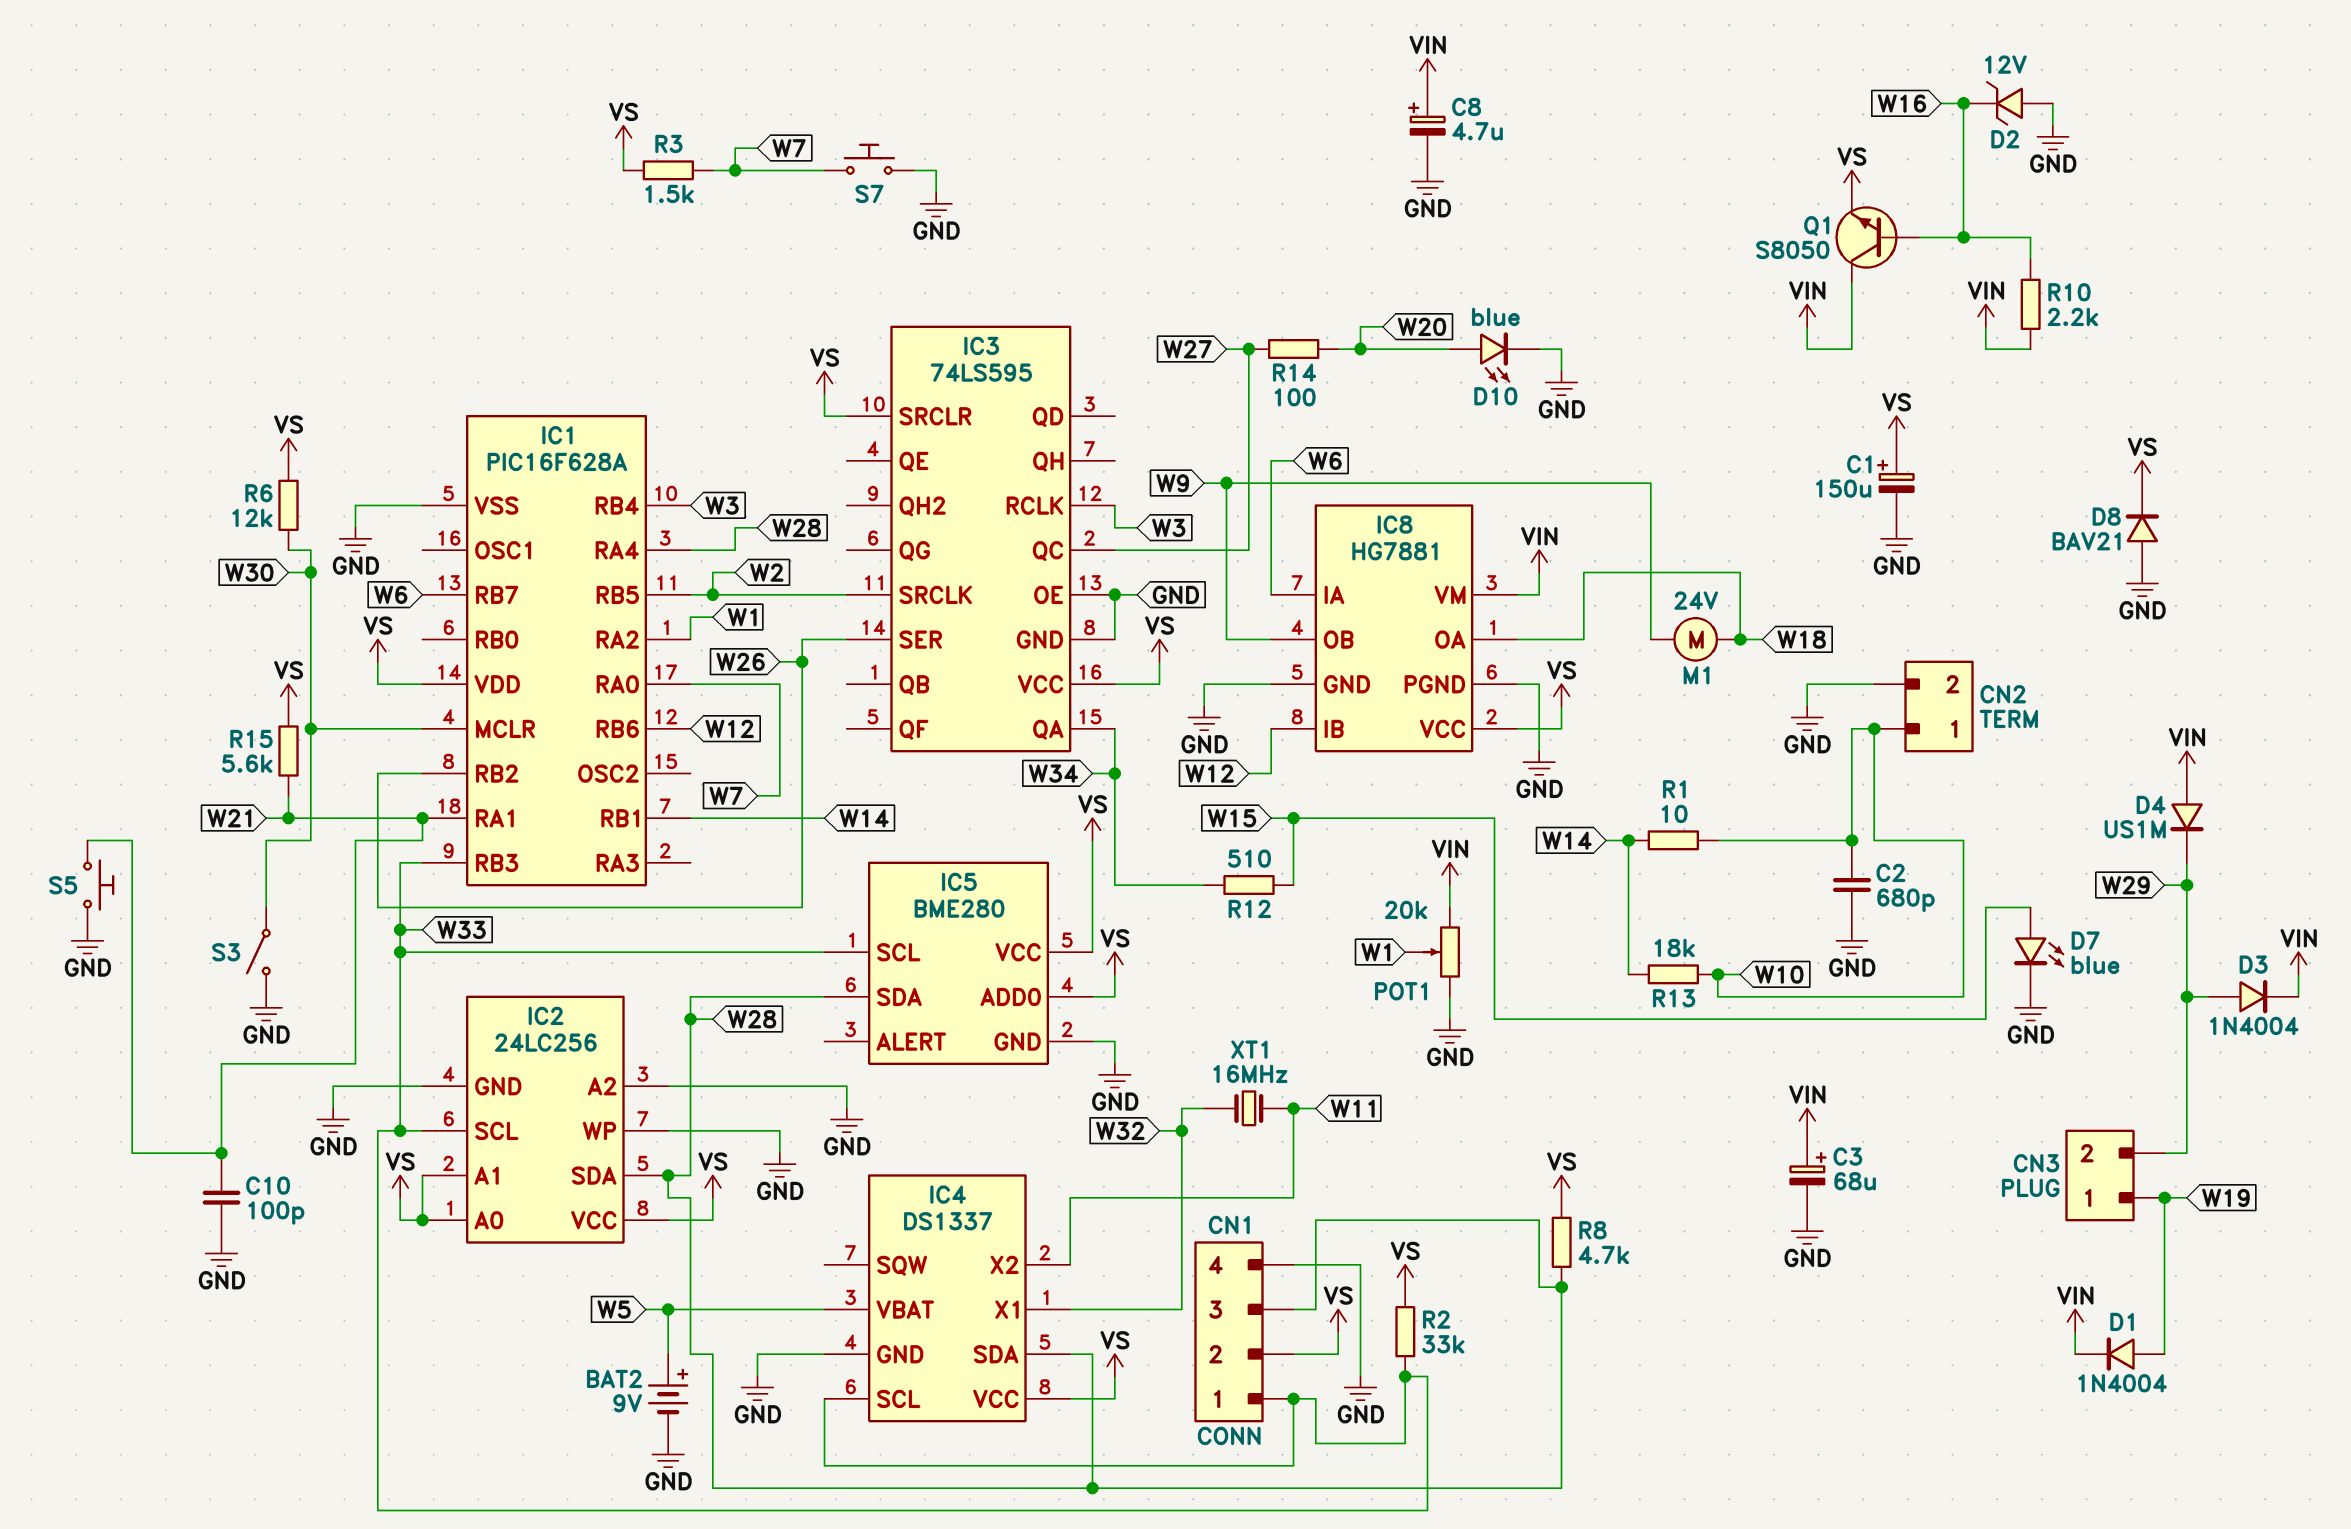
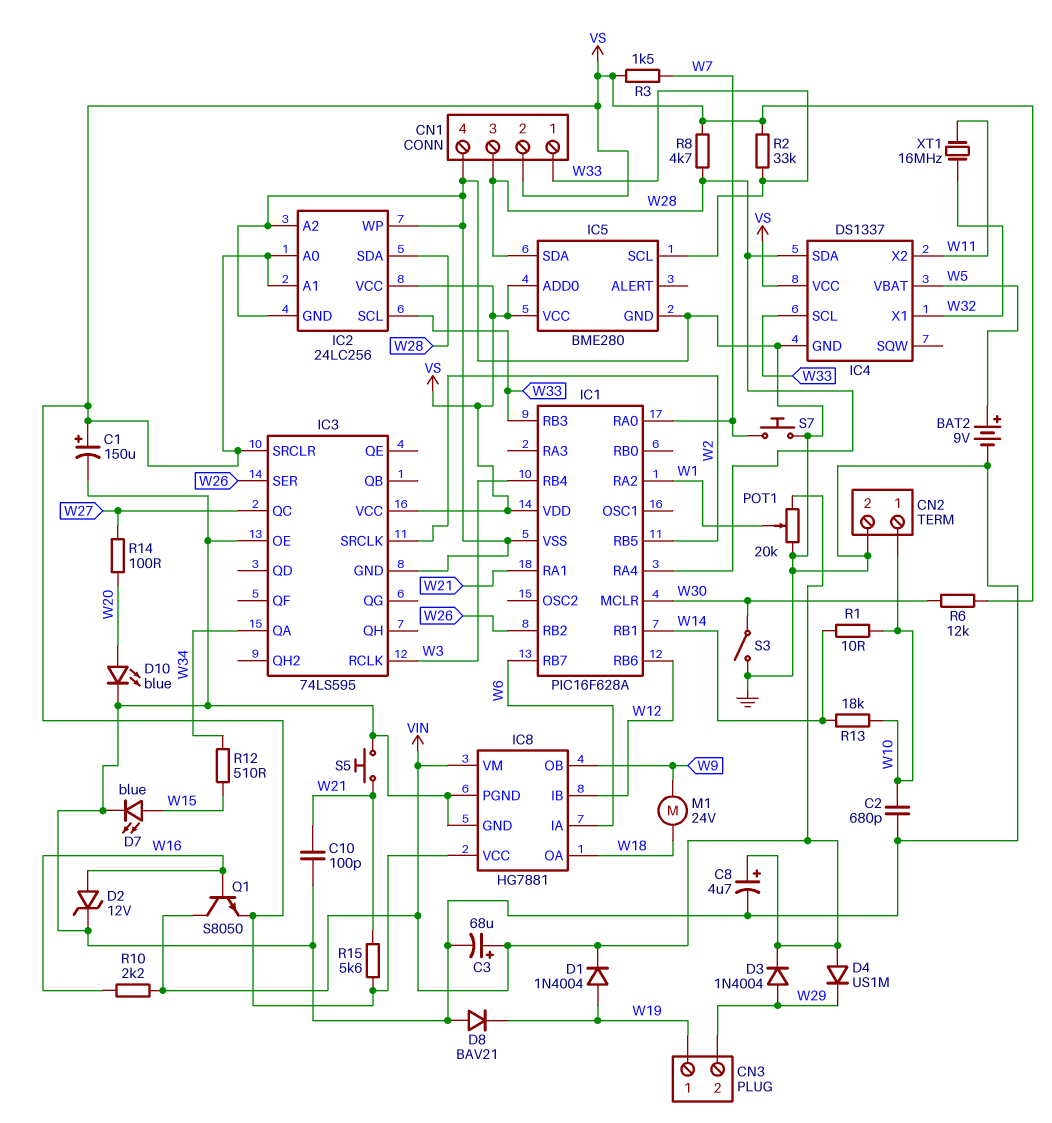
D2: zener 12V (A GND, K W16) -> zener 12V (A W16, K GND)
D8: diode BAV21 (A GND, K VS) -> diode BAV21 (A GND, K W19)

